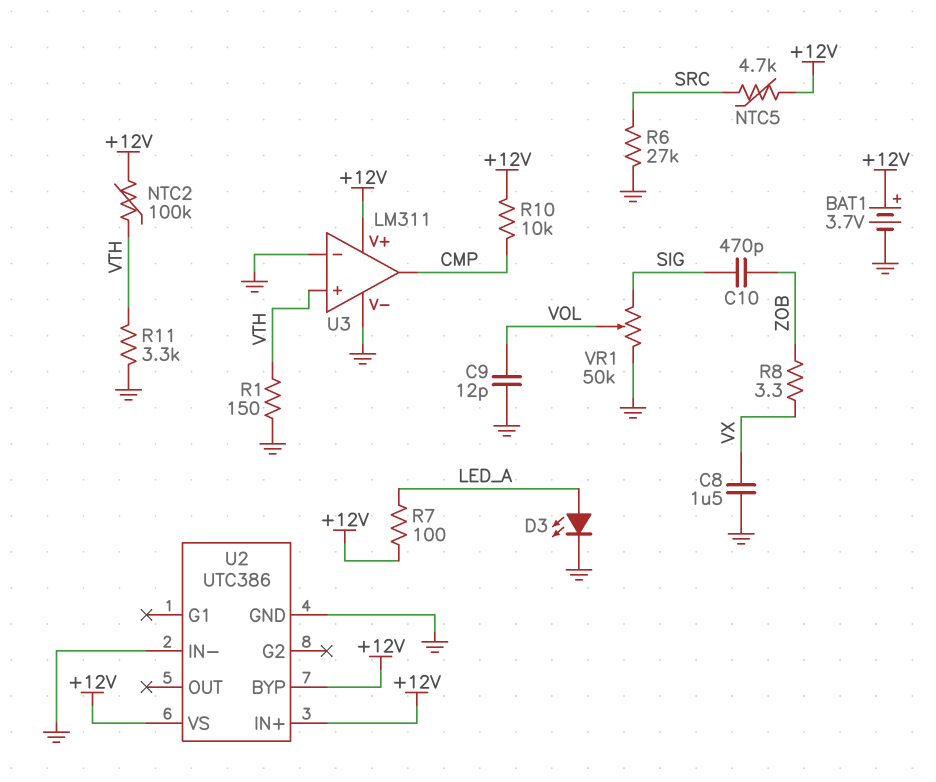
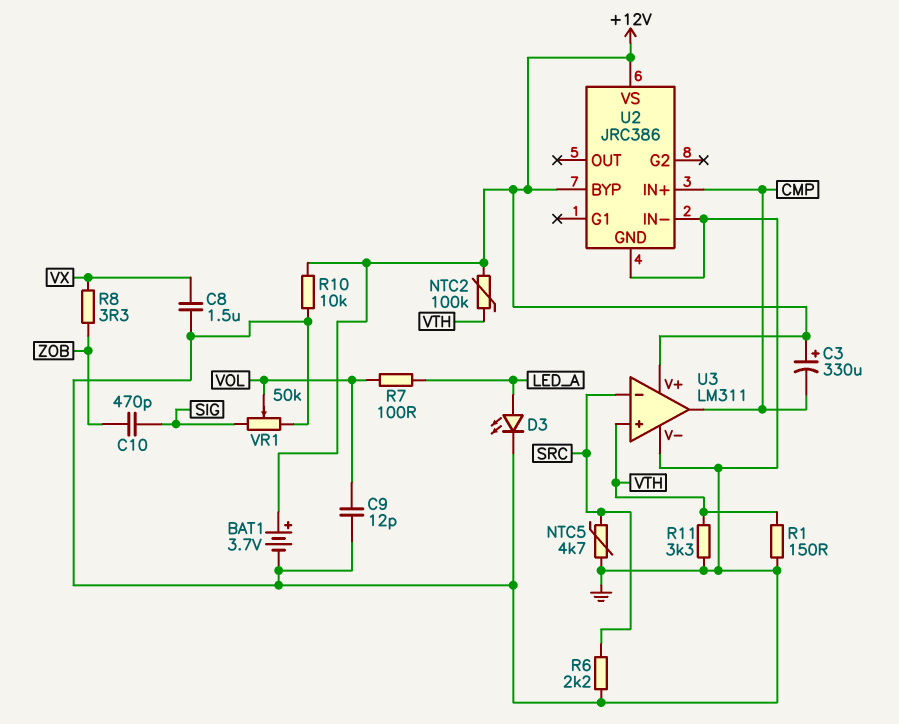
C3: none -> 330uF (plus +12V, minus CMP)
NTC5: 4.7k (+12V, SRC) -> 4.7k (GND, SRC)
R6: 27k (GND, SRC) -> 2.2k (GND, SRC)
R7: 100 (+12V, LED_A) -> 100 (LED_A, VOL)
R10: 10k (+12V, CMP) -> 10k (+12V, GND)
U2: UTC386 -> JRC386
U2 pin IN+: +12V -> CMP
U3 pin in-: GND -> SRC

